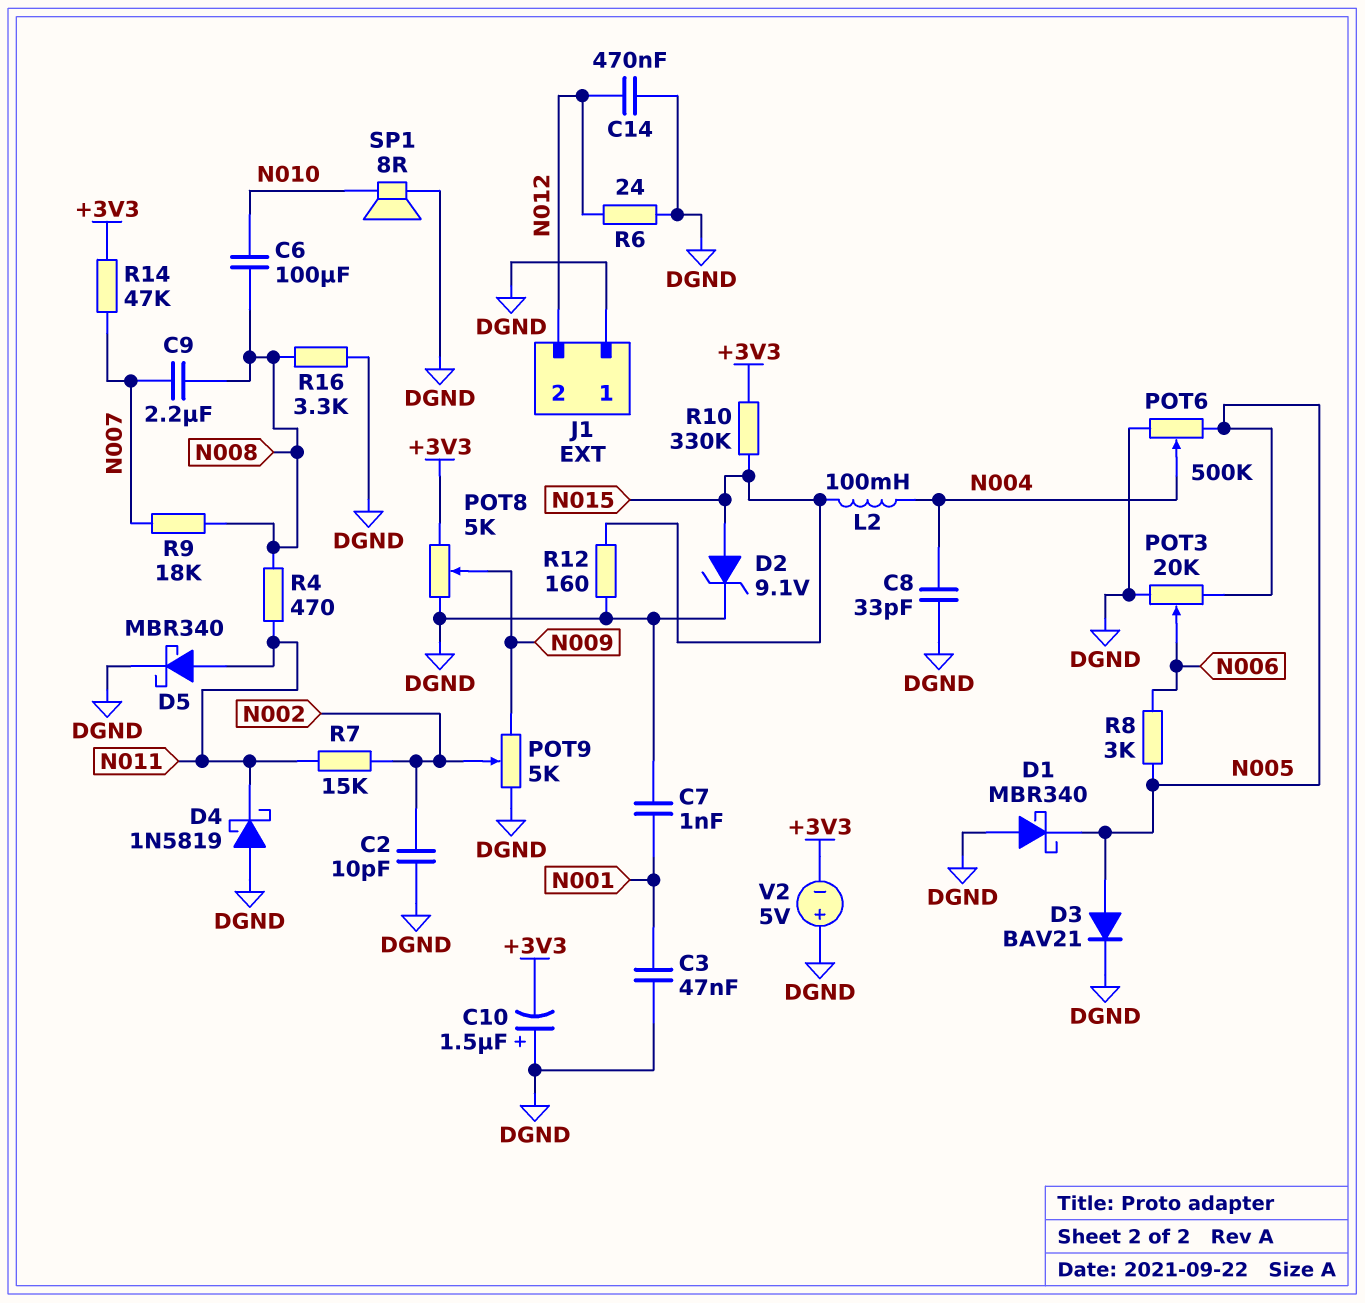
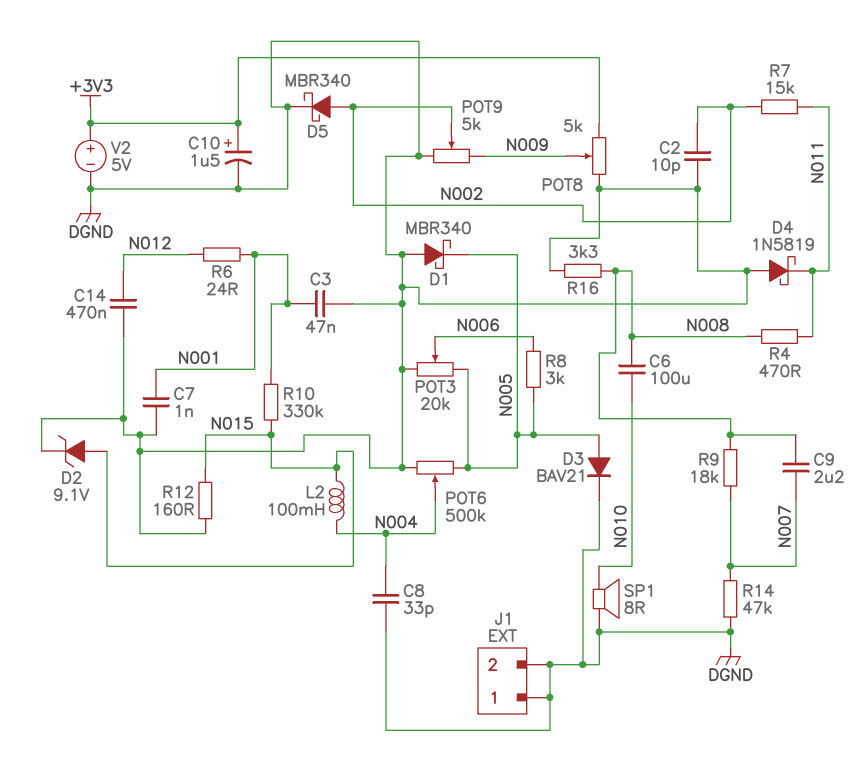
C10: 1.5uF (plus DGND, minus +3V3) -> 1.5uF (plus +3V3, minus DGND)
D5: schottky MBR340 (A N011, K DGND) -> schottky MBR340 (A N002, K DGND)
J1 pin 2: N012 -> DGND
R6: 24 (DGND, N012) -> 24 (N001, N012)
R10: 330k (+3V3, N015) -> 330k (N001, N015)
R14: 47k (+3V3, N007) -> 47k (DGND, N007)
V2: 5V (plus DGND, minus +3V3) -> 5V (plus +3V3, minus DGND)

